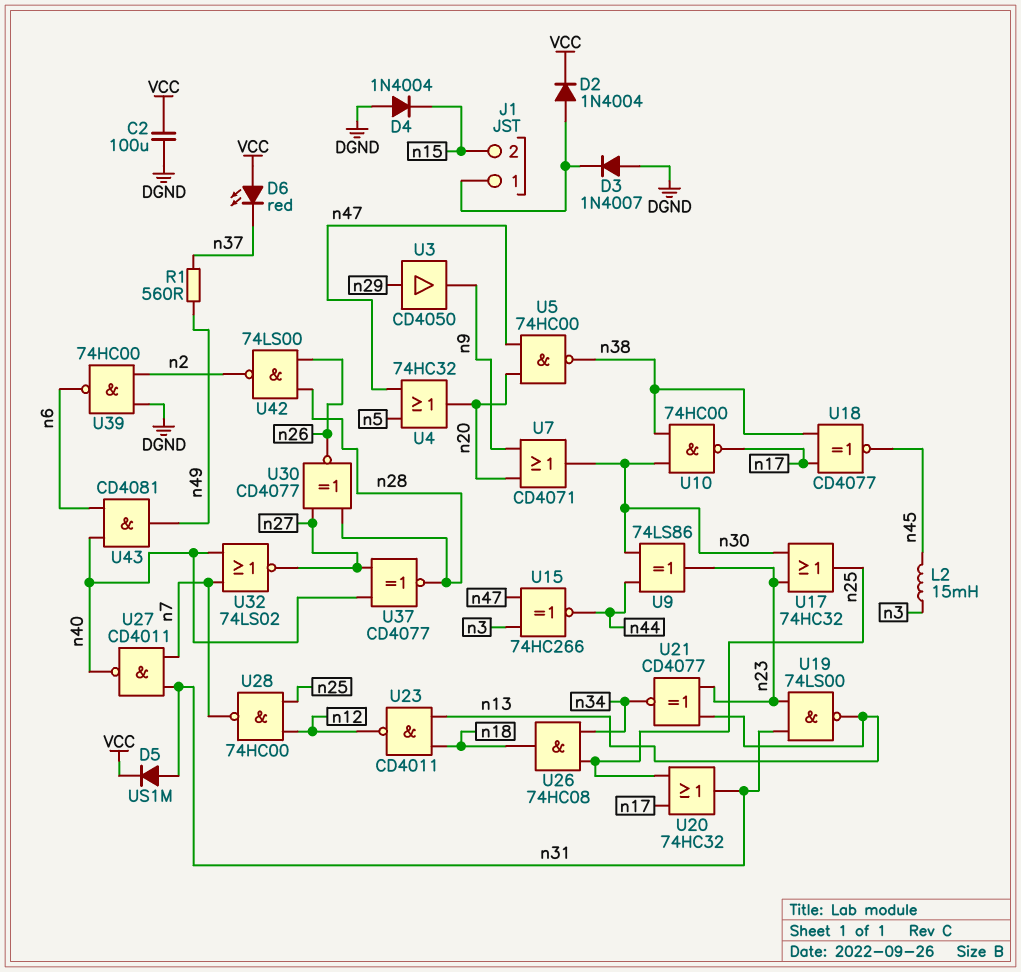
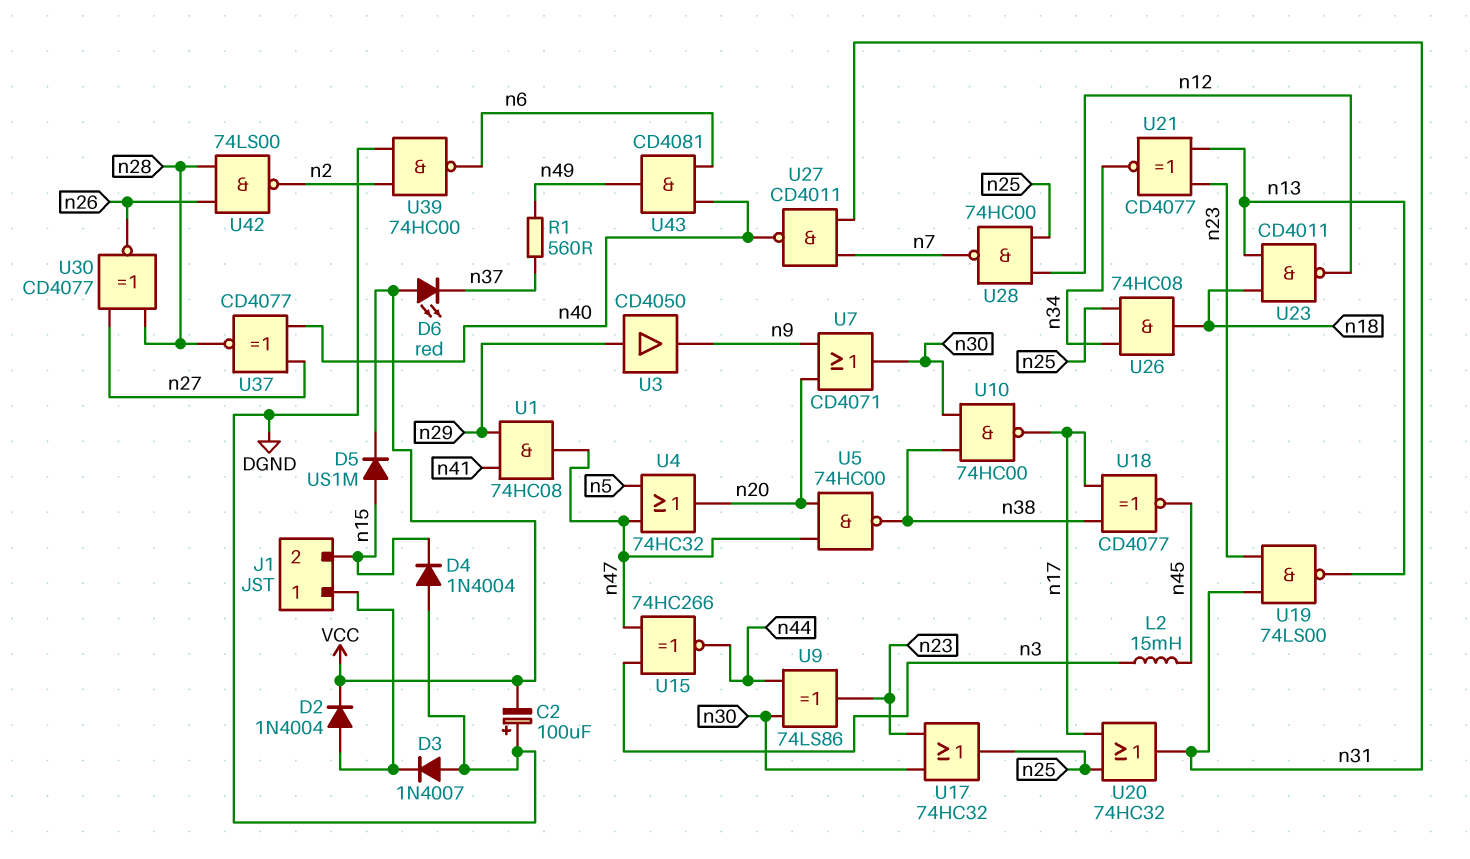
C2: 100uF (DGND, VCC) -> 100uF (plus DGND, minus VCC)
D5: diode US1M (A n31, K VCC) -> diode US1M (A n15, K VCC)
U1: none -> AND 74HC08 (in n29, in n41, out n47)
U32: NOR 74LS02 (in n7, in n40, out n27) -> none

